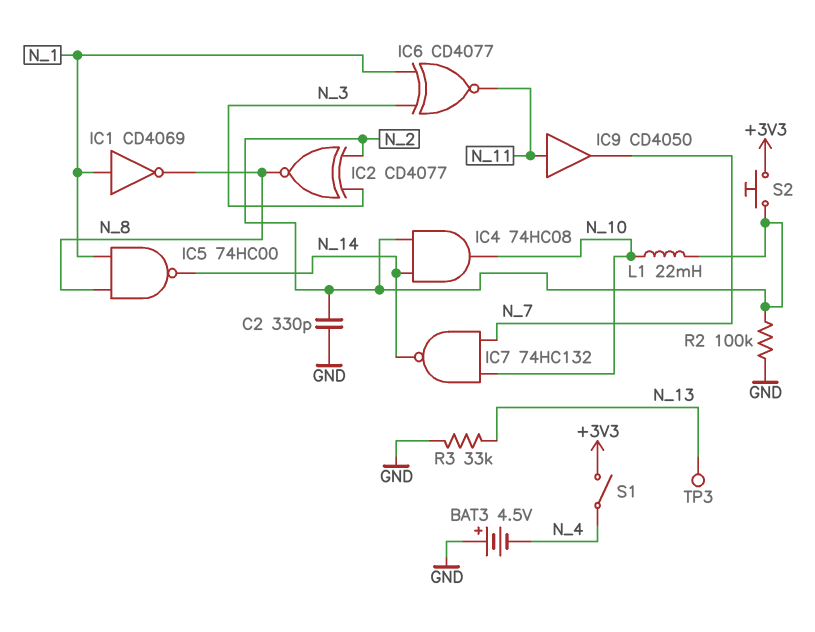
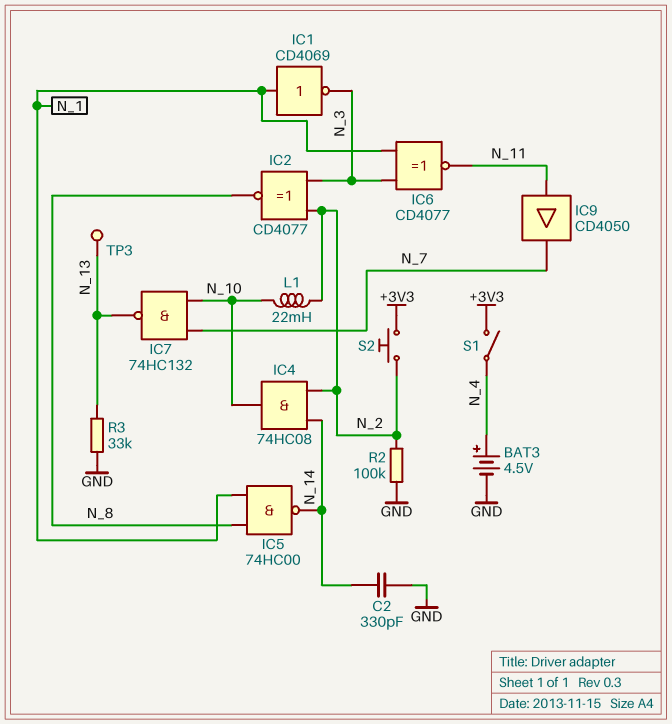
BAT3: 4.5V (plus GND, minus N_4) -> 4.5V (plus N_4, minus GND)
C2: 330pF (GND, N_2) -> 330pF (GND, N_14)
IC1: NOT CD4069 (in N_1, out N_8) -> NOT CD4069 (in N_1, out N_3)
IC7: NAND 74HC132 (in N_7, in N_10, out N_14) -> NAND 74HC132 (in N_7, in N_10, out N_13)

